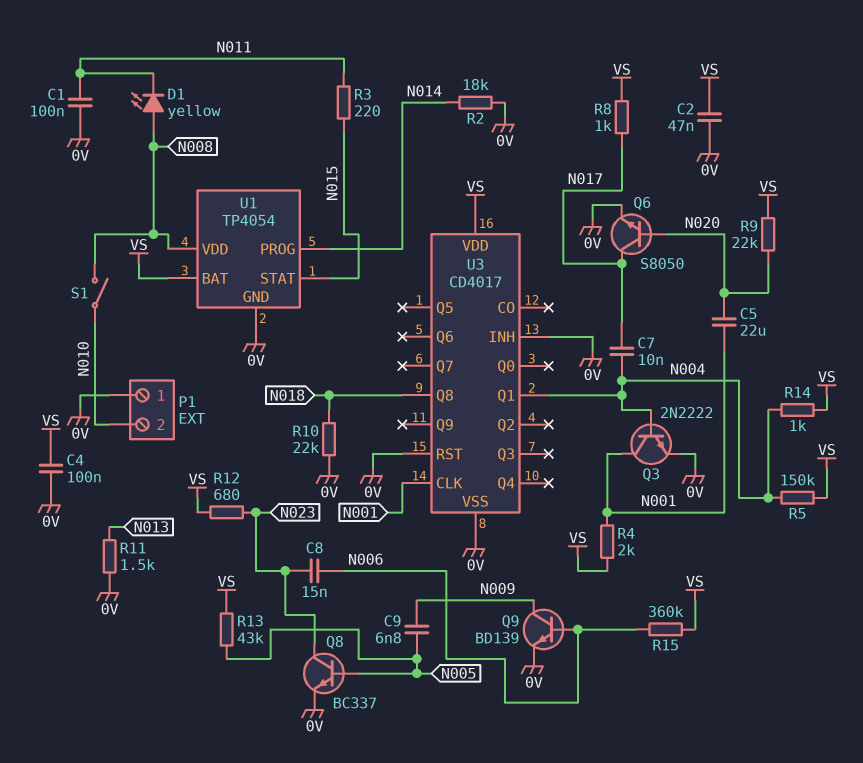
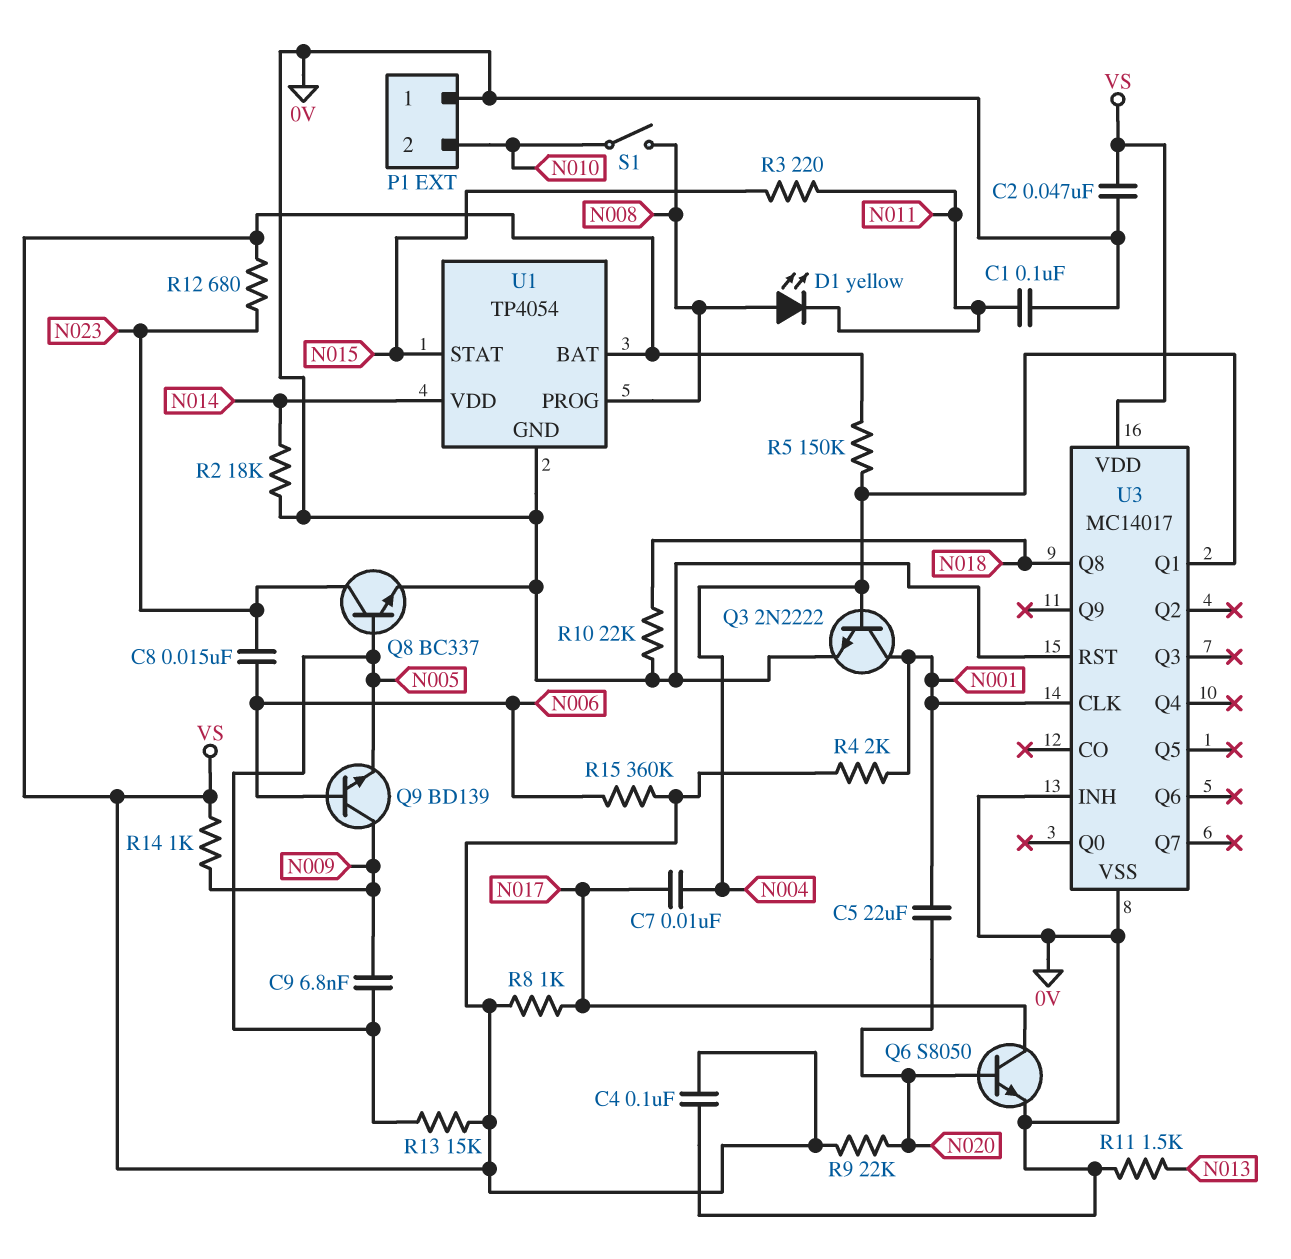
Q9: NPN BD139 (B N006, C N009, E 0V) -> NPN BD139 (B N006, C N009, E N005)
R13: 43k (N005, VS) -> 15k (N005, VS)
R14: 1k (N004, VS) -> 1k (N009, VS)
U1 pin PROG: N014 -> N008
U1 pin VDD: N008 -> N014
U3: CD4017 -> MC14017

